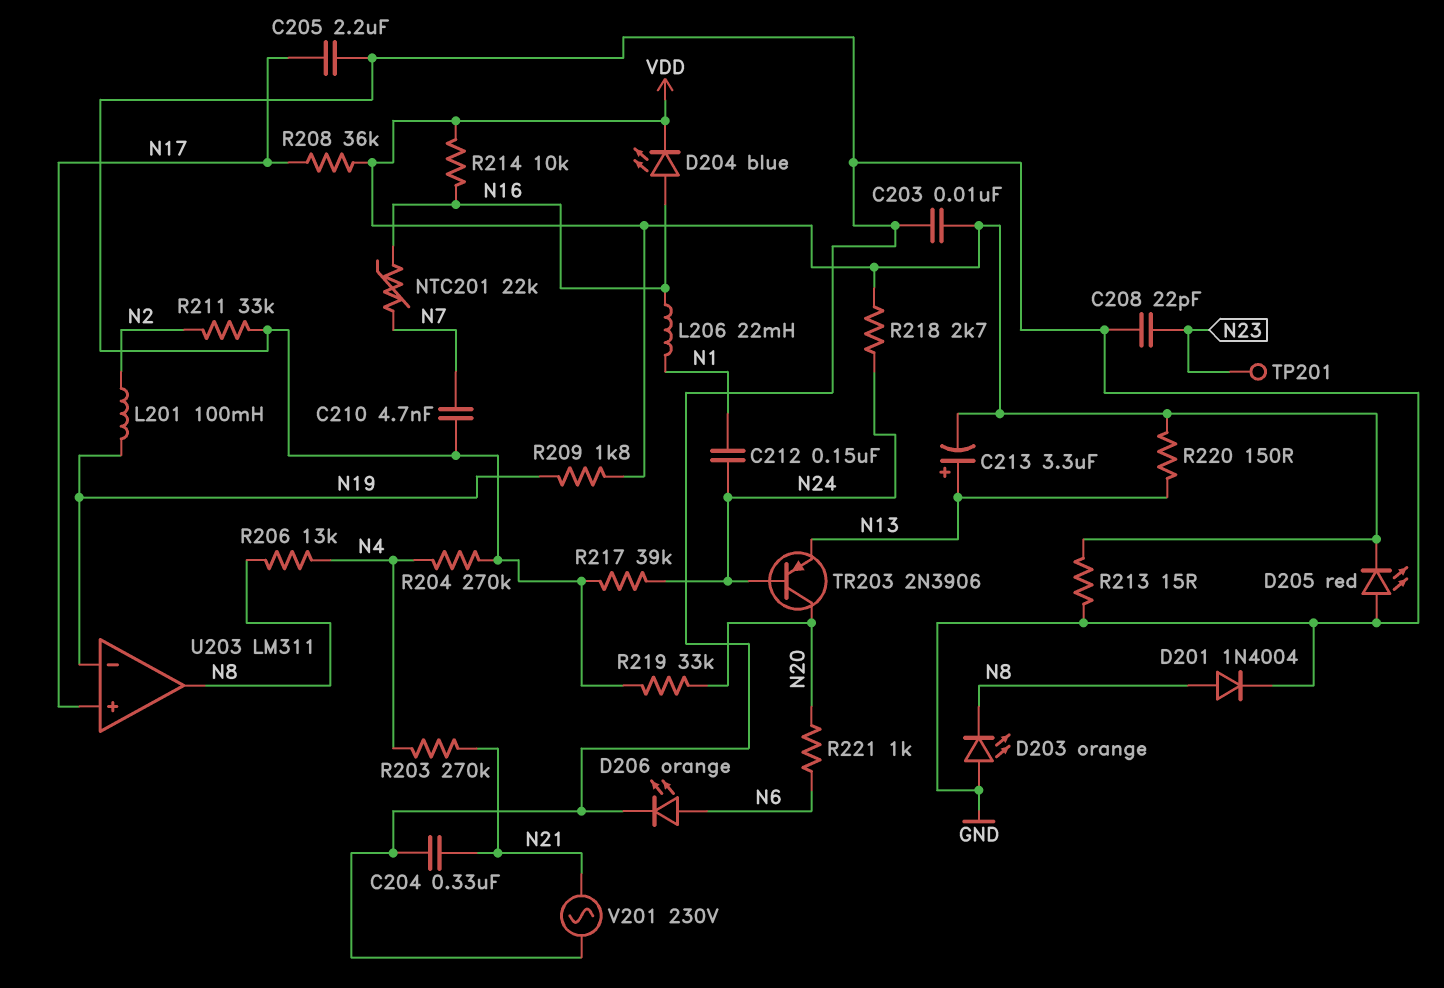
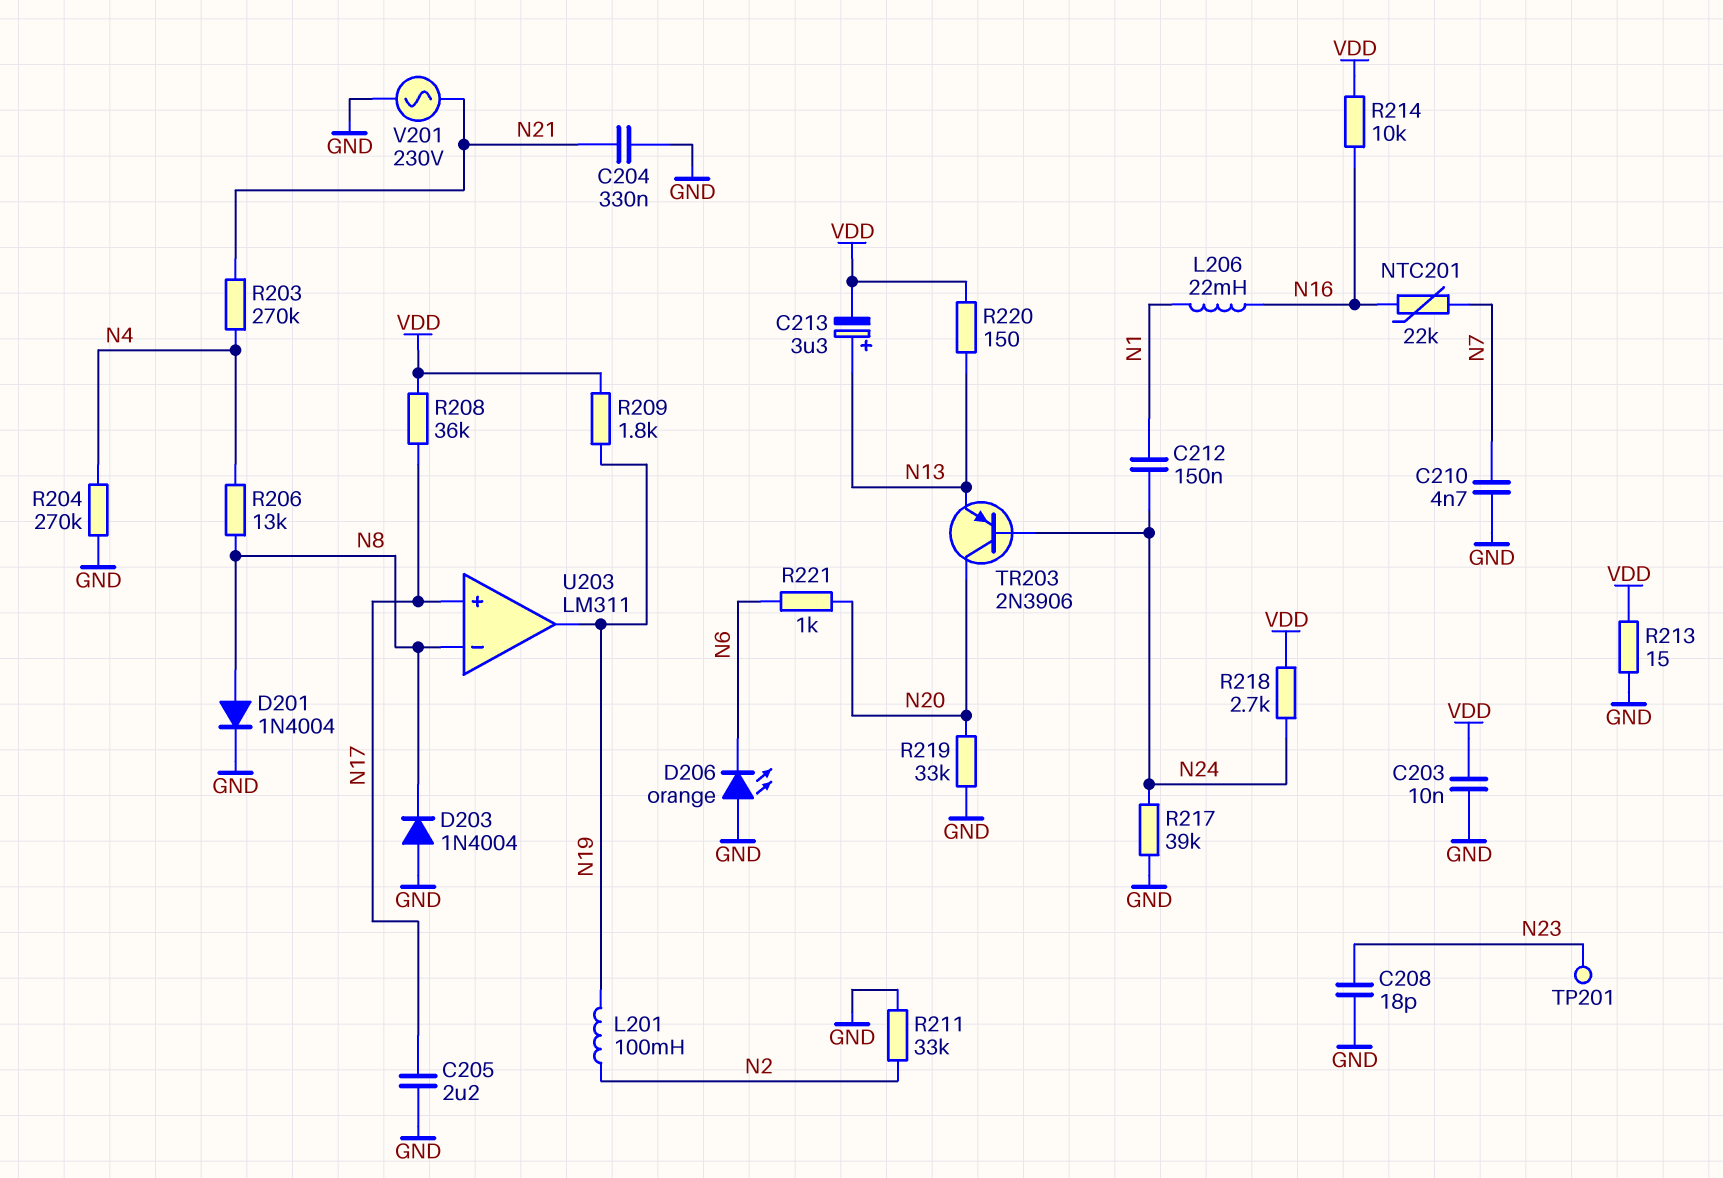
C208: 22pF (GND, N23) -> 18pF (GND, N23)
D203: LED orange (A GND, K N8) -> diode 1N4004 (A GND, K N8)
D204: LED blue (A N16, K VDD) -> none
D205: LED red (A GND, K VDD) -> none
D206: LED orange (A N6, K GND) -> LED orange (A GND, K N6)
U203 pin in-: N19 -> N8
U203 pin out: N8 -> N19

